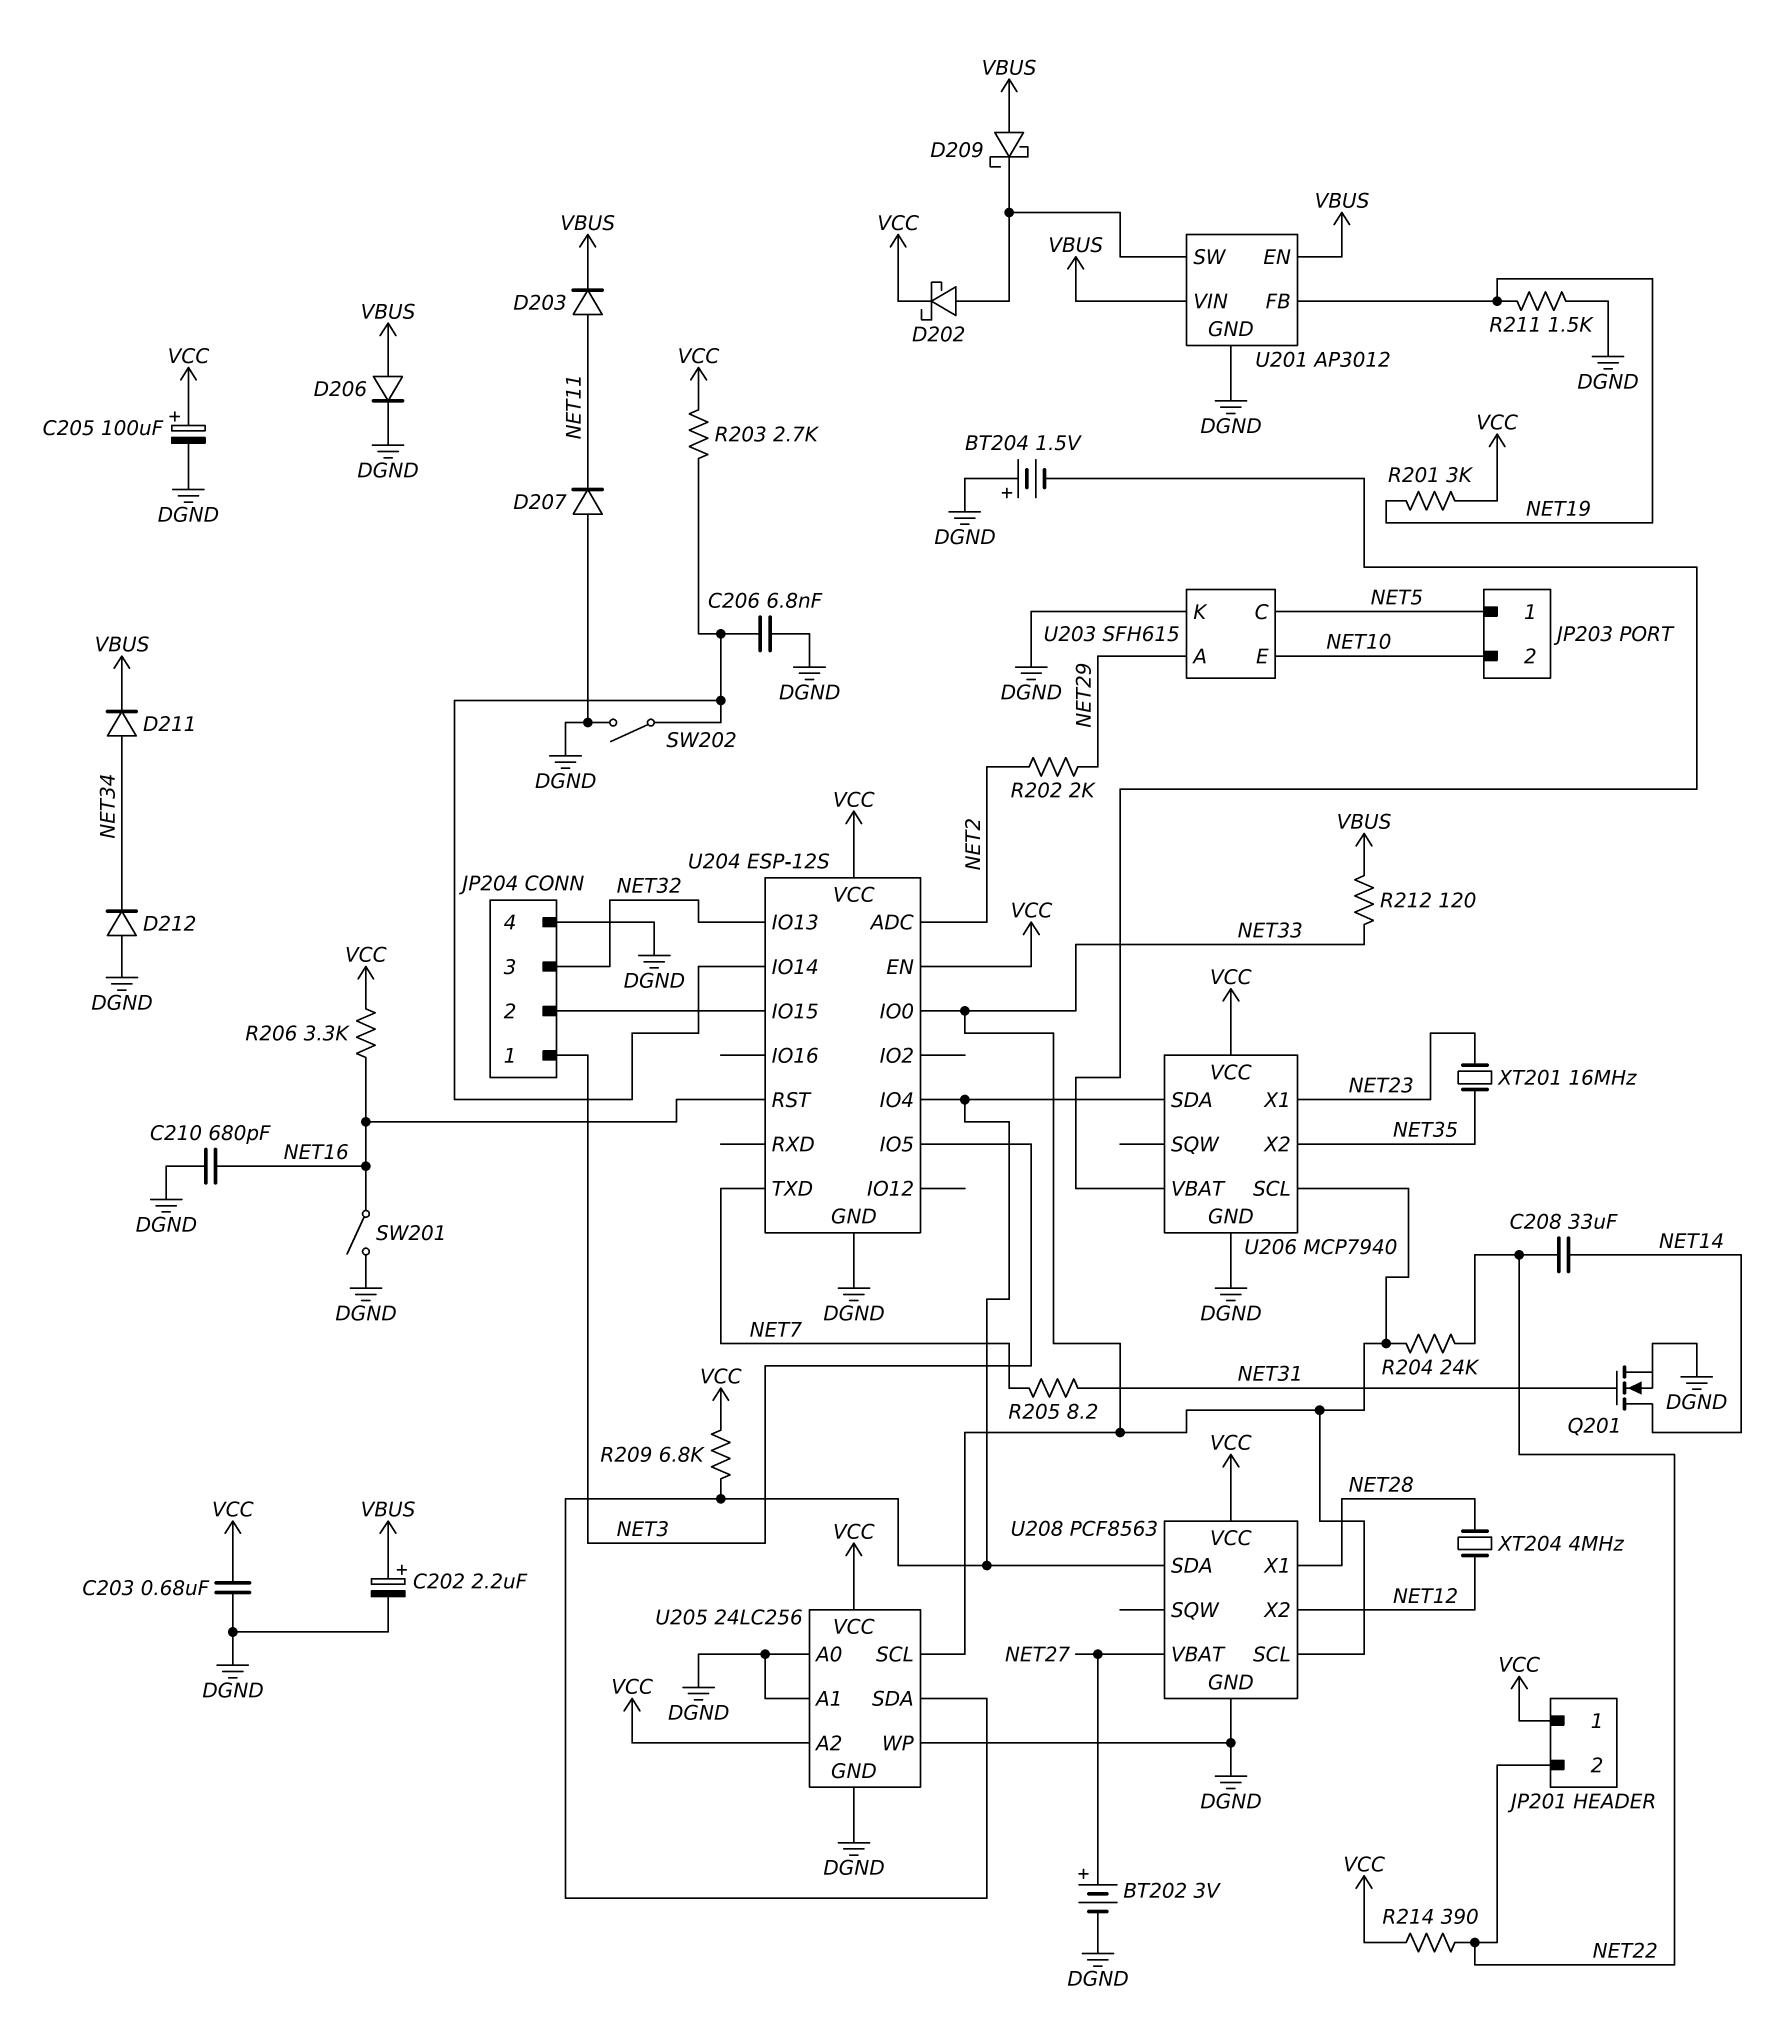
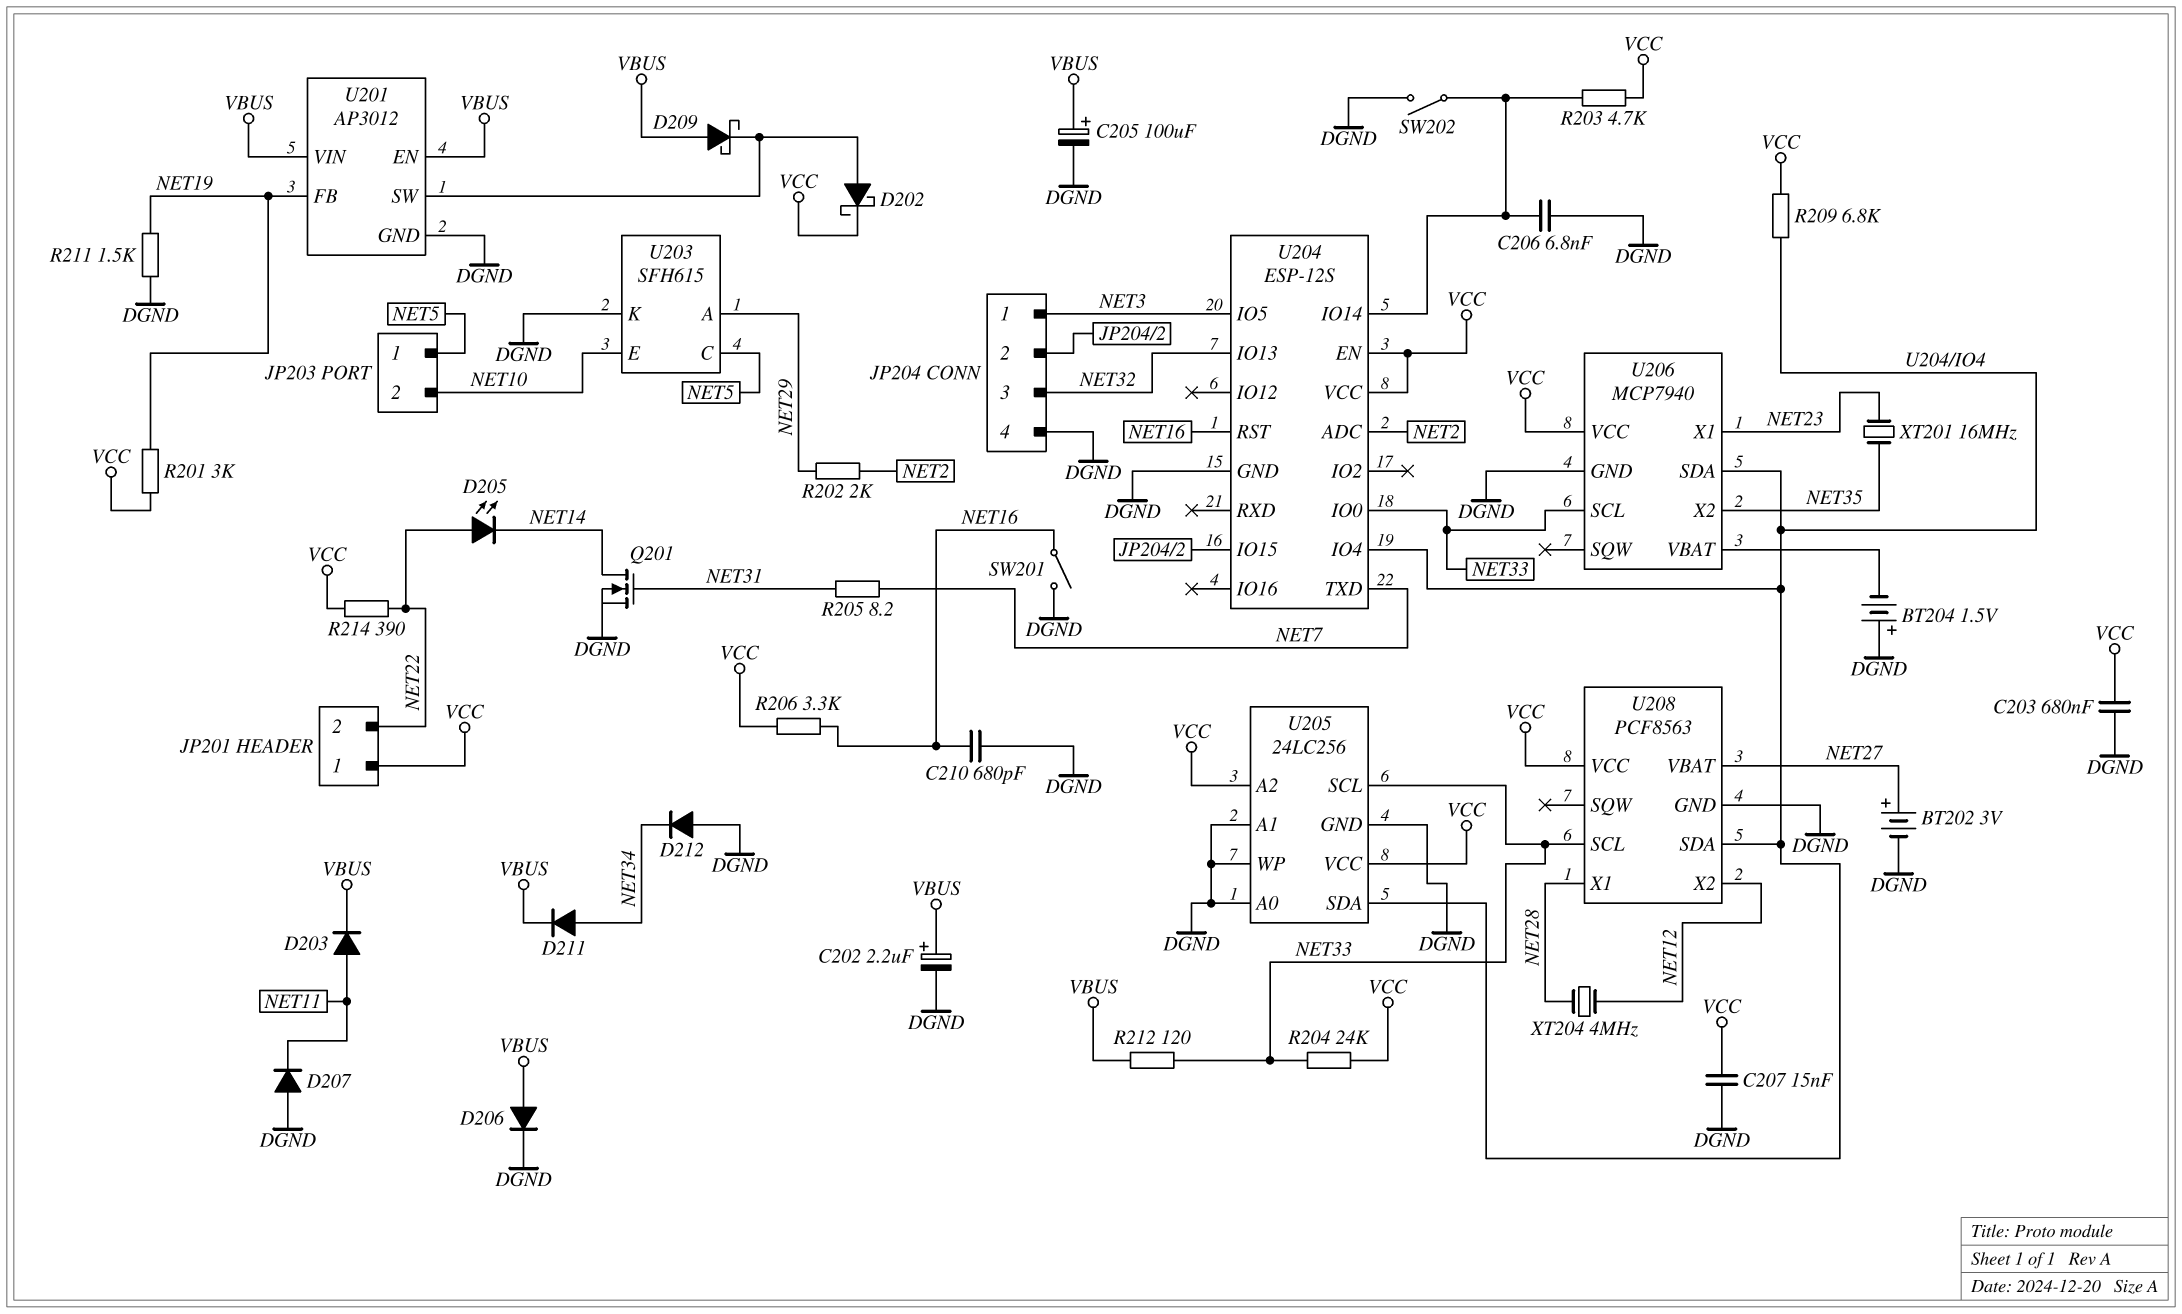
C205: 100uF (plus VCC, minus DGND) -> 100uF (plus VBUS, minus DGND)
C207: none -> 15nF (DGND, VCC)
C208: 33uF (NET14, NET22) -> none
D205: none -> LED (A NET22, K NET14)
R203: 2.7k (U204/IO14, VCC) -> 4.7k (U204/IO14, VCC)
R204: 24k (NET22, NET33) -> 24k (NET33, VCC)

